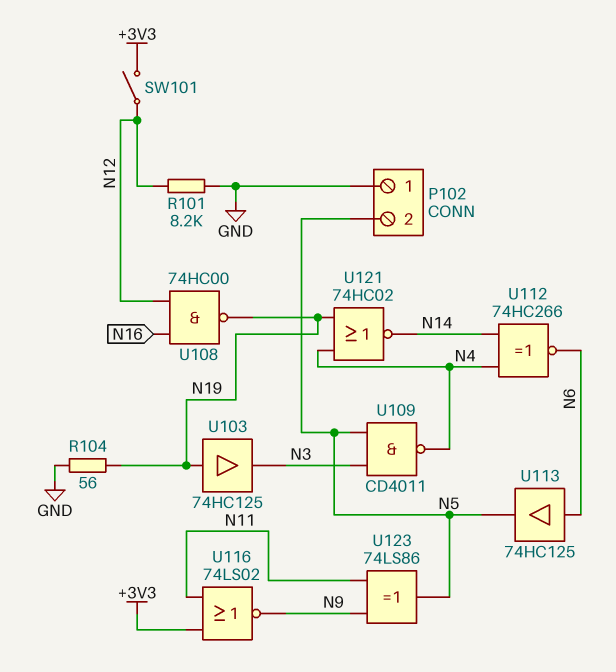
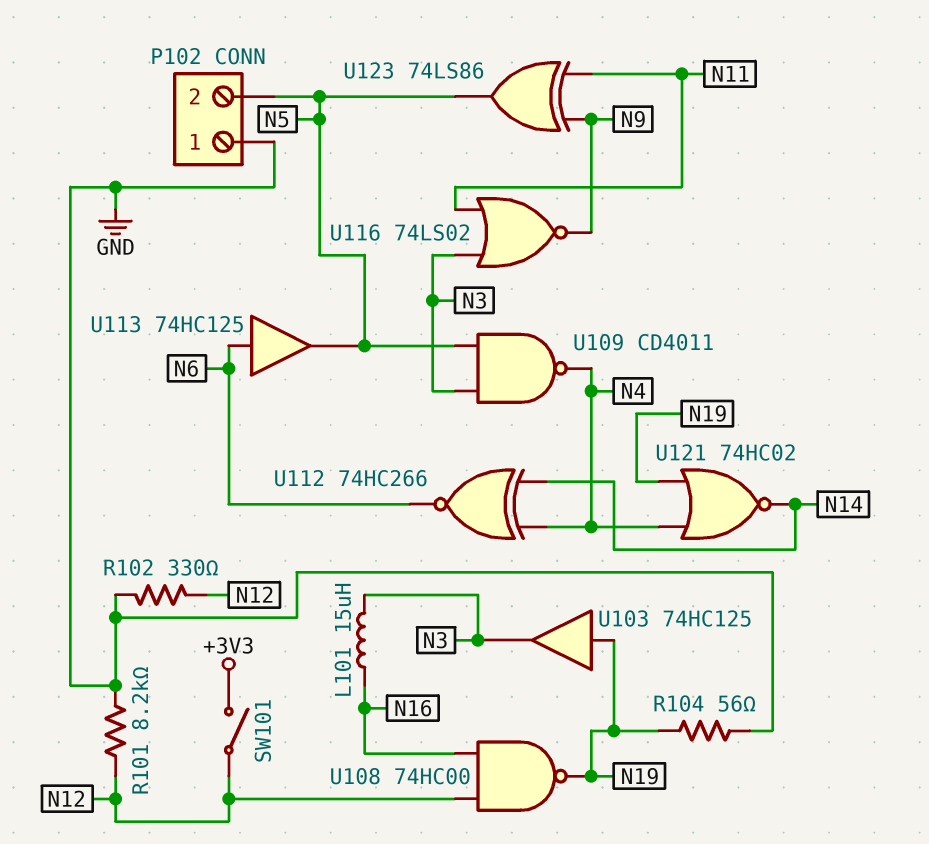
L101: none -> 15uH (N3, N16)
R102: none -> 330 (GND, N12)
U116: NOR 74LS02 (in +3V3, in N11, out N9) -> NOR 74LS02 (in N3, in N11, out N9)

